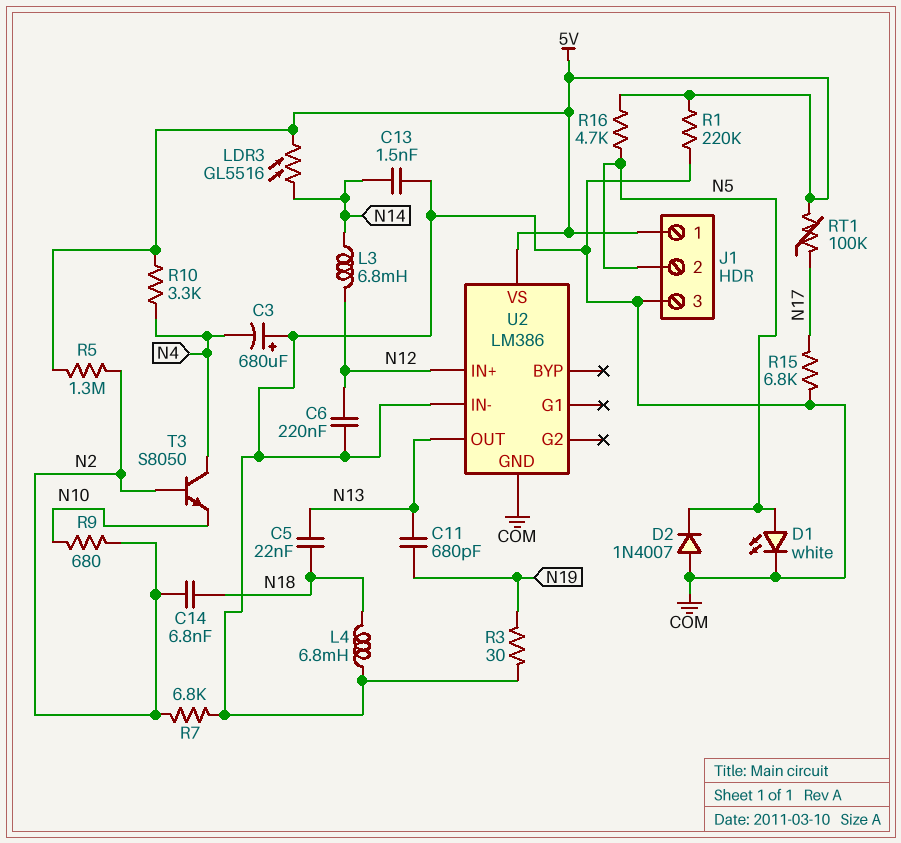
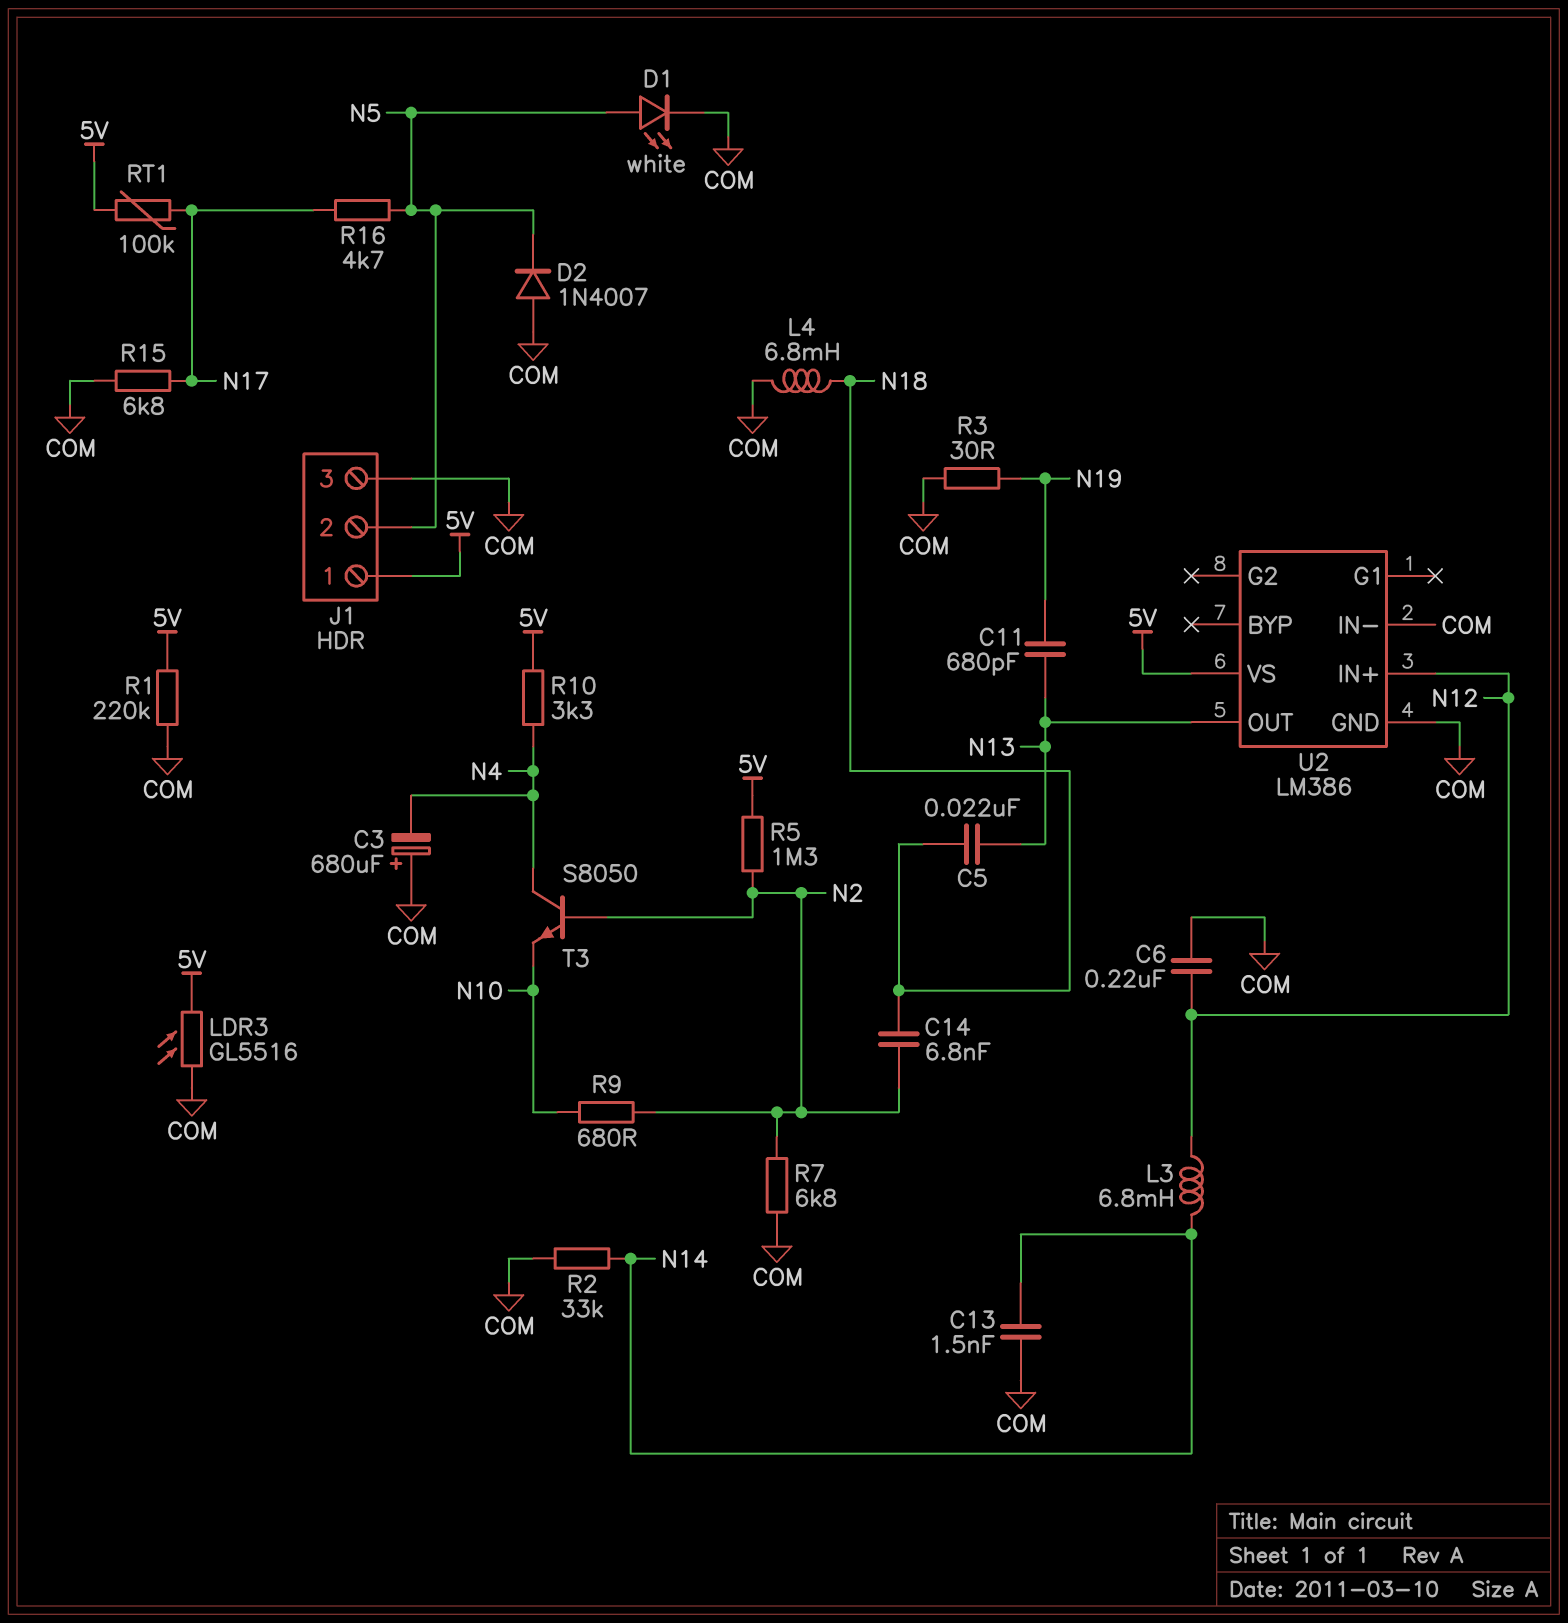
LDR3: GL5516 (5V, N14) -> GL5516 (5V, COM)
R2: none -> 33k (COM, N14)
R16: 4.7k (5V, N5) -> 4.7k (N5, N17)

